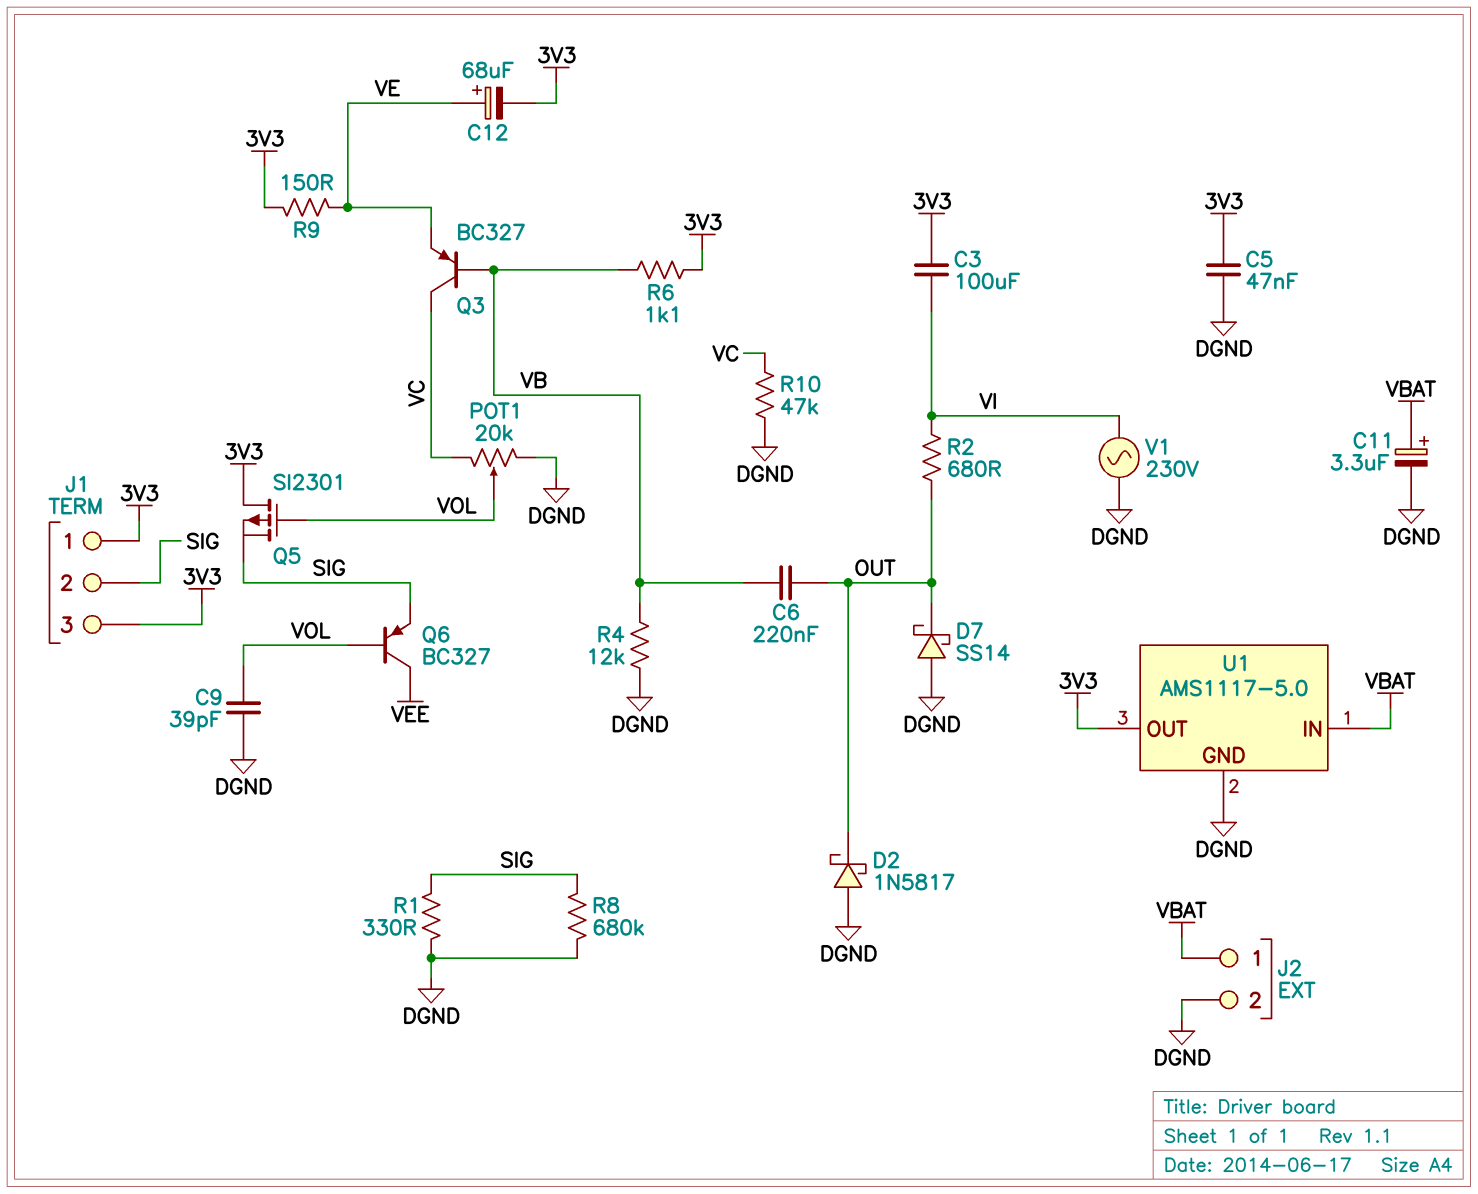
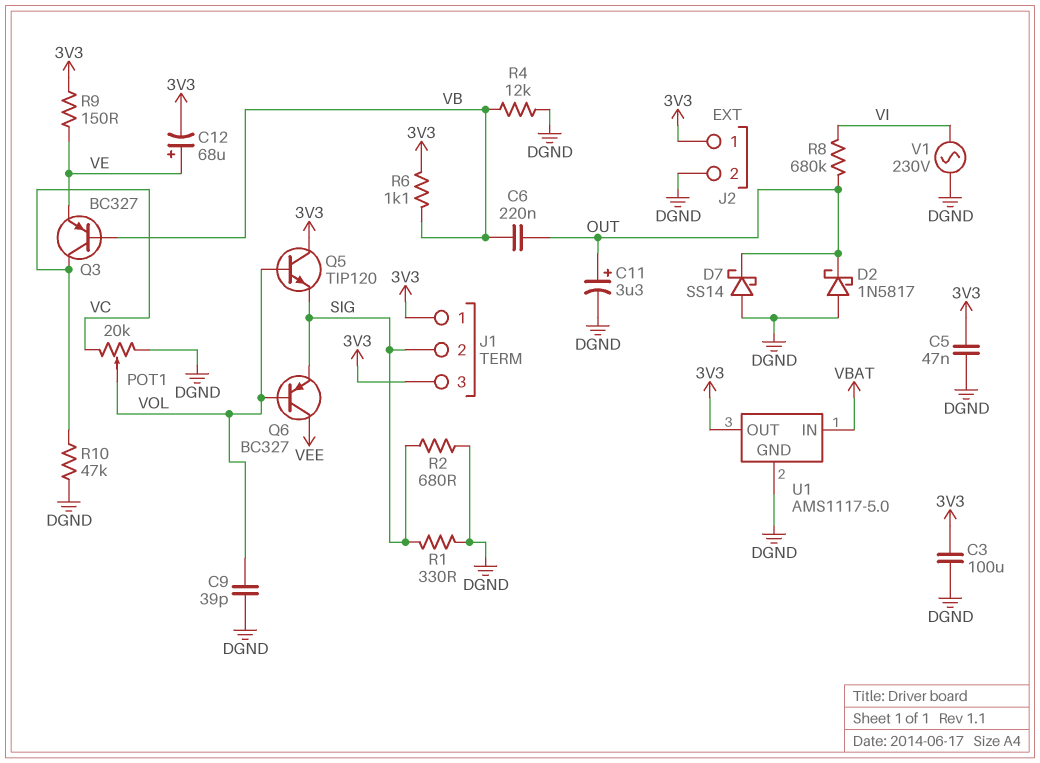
C3: 100uF (3V3, VI) -> 100uF (3V3, DGND)
C11: 3.3uF (plus VBAT, minus DGND) -> 3.3uF (plus OUT, minus DGND)
J2 pin 1: VBAT -> 3V3
Q5: PMOS SI2301 (G VOL, D 3V3, S SIG) -> NPN TIP120 (B VOL, C 3V3, E SIG)
R2: 680 (OUT, VI) -> 680 (DGND, SIG)
R8: 680k (DGND, SIG) -> 680k (OUT, VI)

